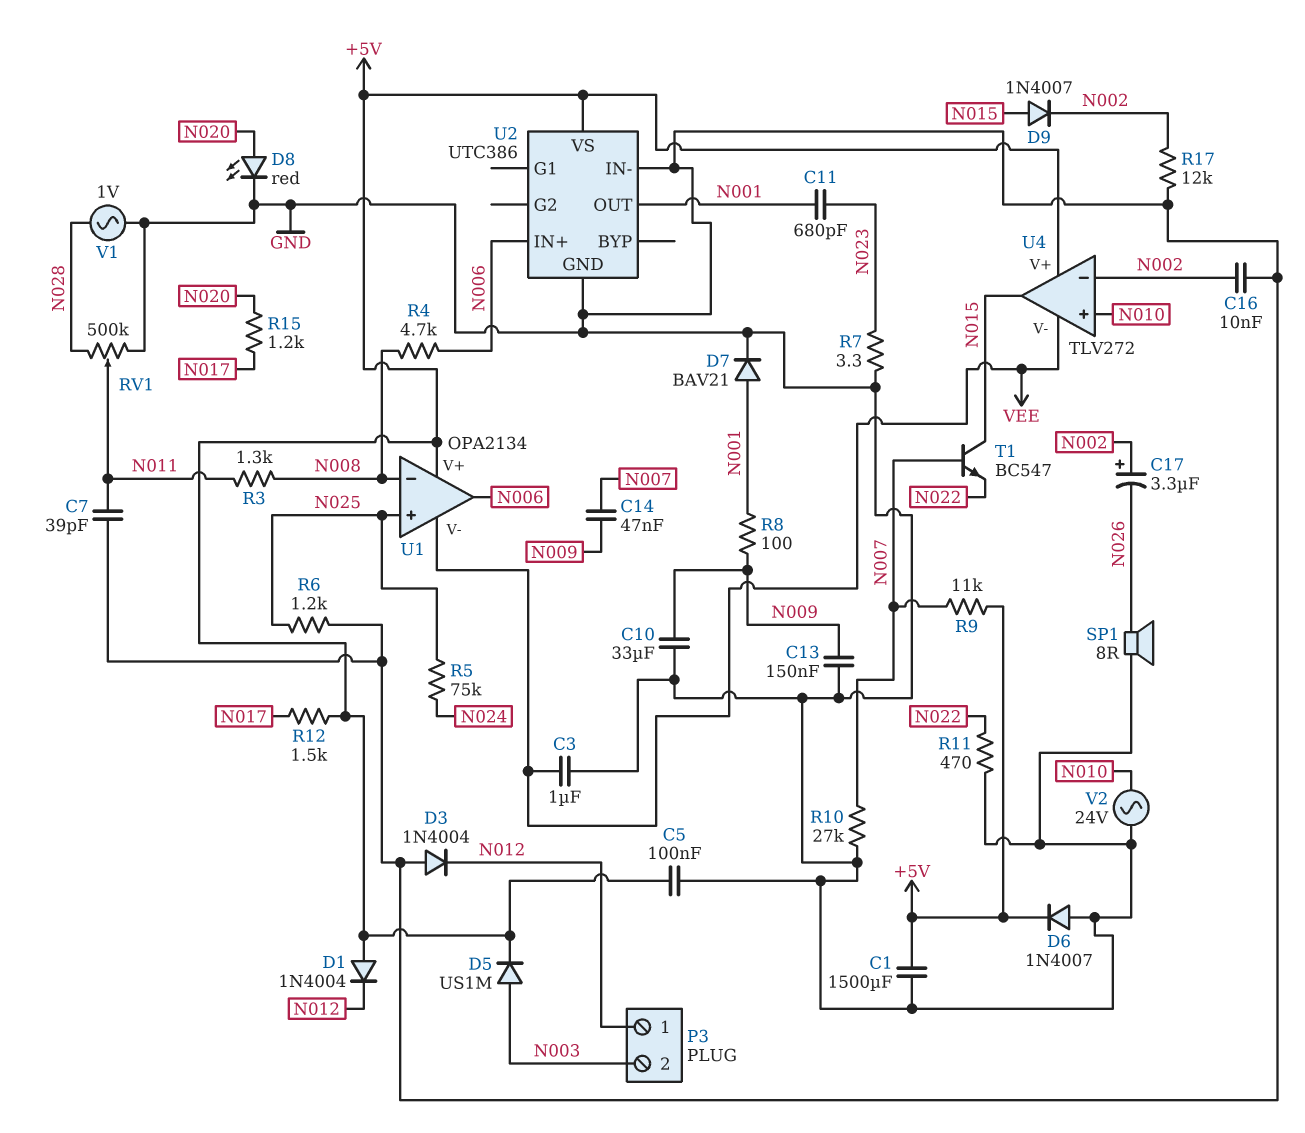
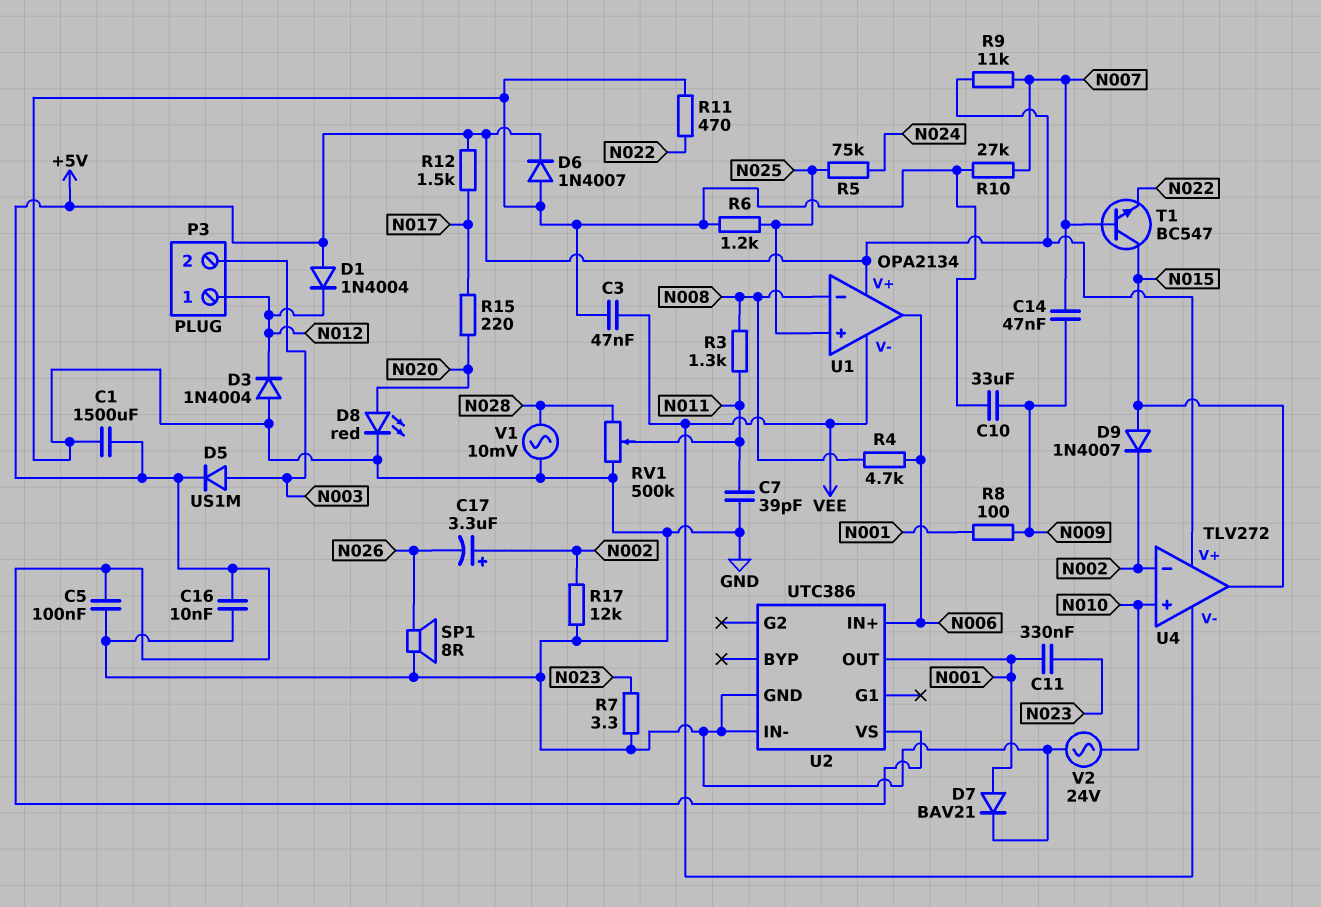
C3: 1uF (GND, VEE) -> 47nF (GND, VEE)
C11: 680pF (N001, N023) -> 330nF (N001, N023)
C13: 150nF (GND, N009) -> none
C16: 10nF (GND, N002) -> 10nF (+5V, GND)
R15: 1.2k (N017, N020) -> 220 (N017, N020)
V1: AC 1V (GND, N028) -> AC 10mV (GND, N028)

